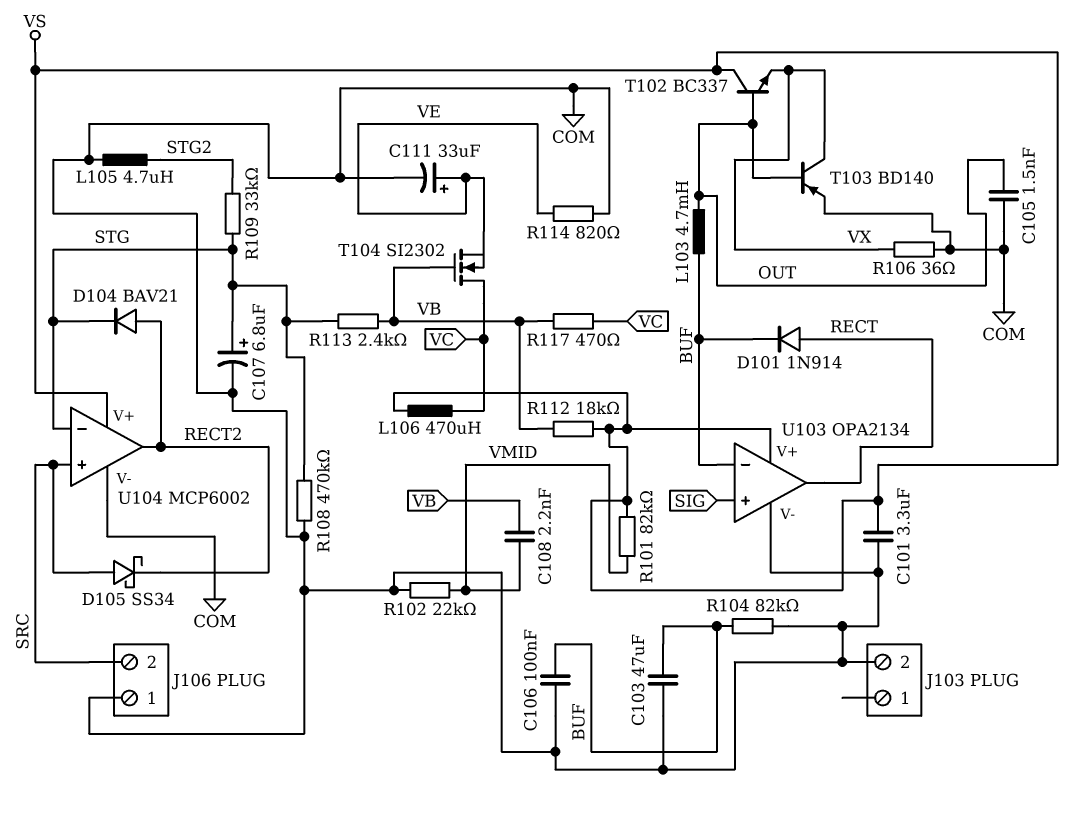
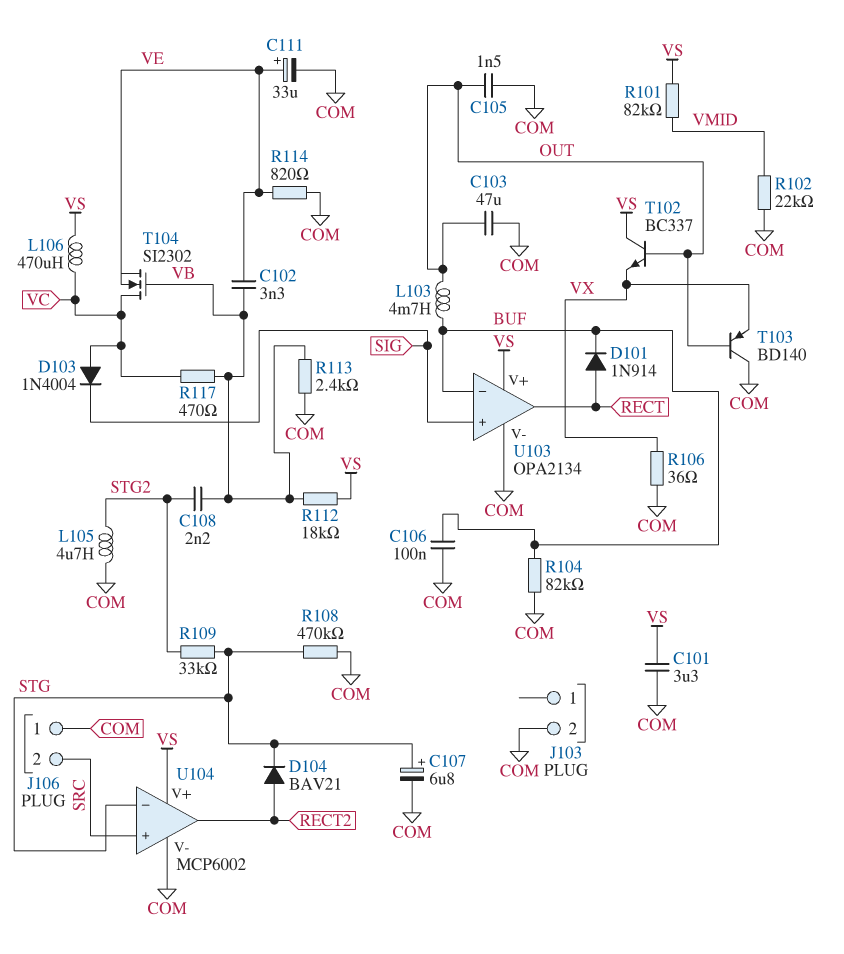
C102: none -> 3.3nF (VB, VE)
C103: 47uF (BUF, COM) -> 47uF (COM, OUT)
C108: 2.2nF (VB, VMID) -> 2.2nF (STG2, VB)
D103: none -> diode 1N4004 (A VC, K SIG)
D105: schottky SS34 (A SRC, K RECT2) -> none
R113: 2.4k (STG, VB) -> 2.4k (COM, VB)
T103: PNP BD140 (B OUT, C VX, E COM) -> PNP BD140 (B OUT, C COM, E VX)

